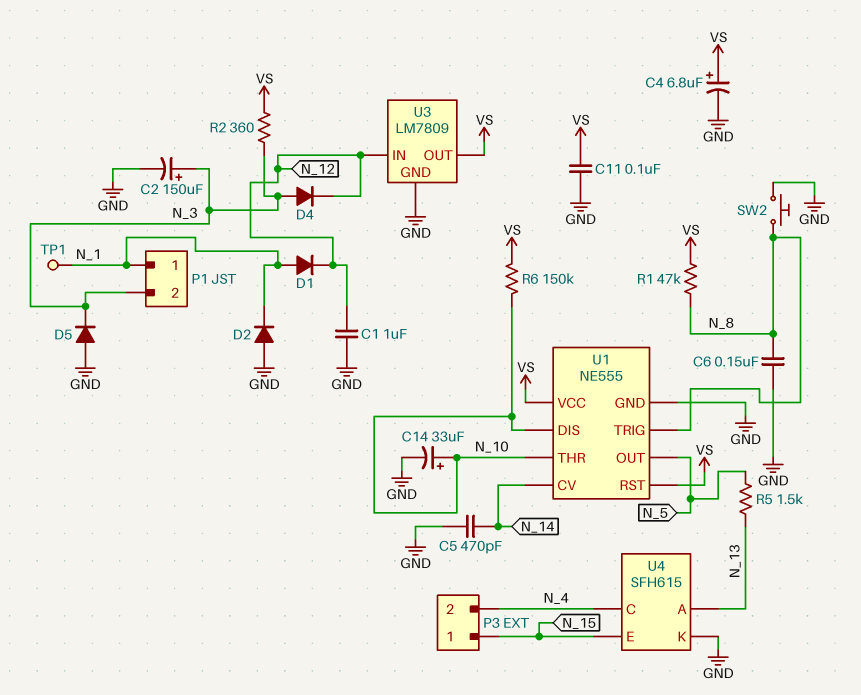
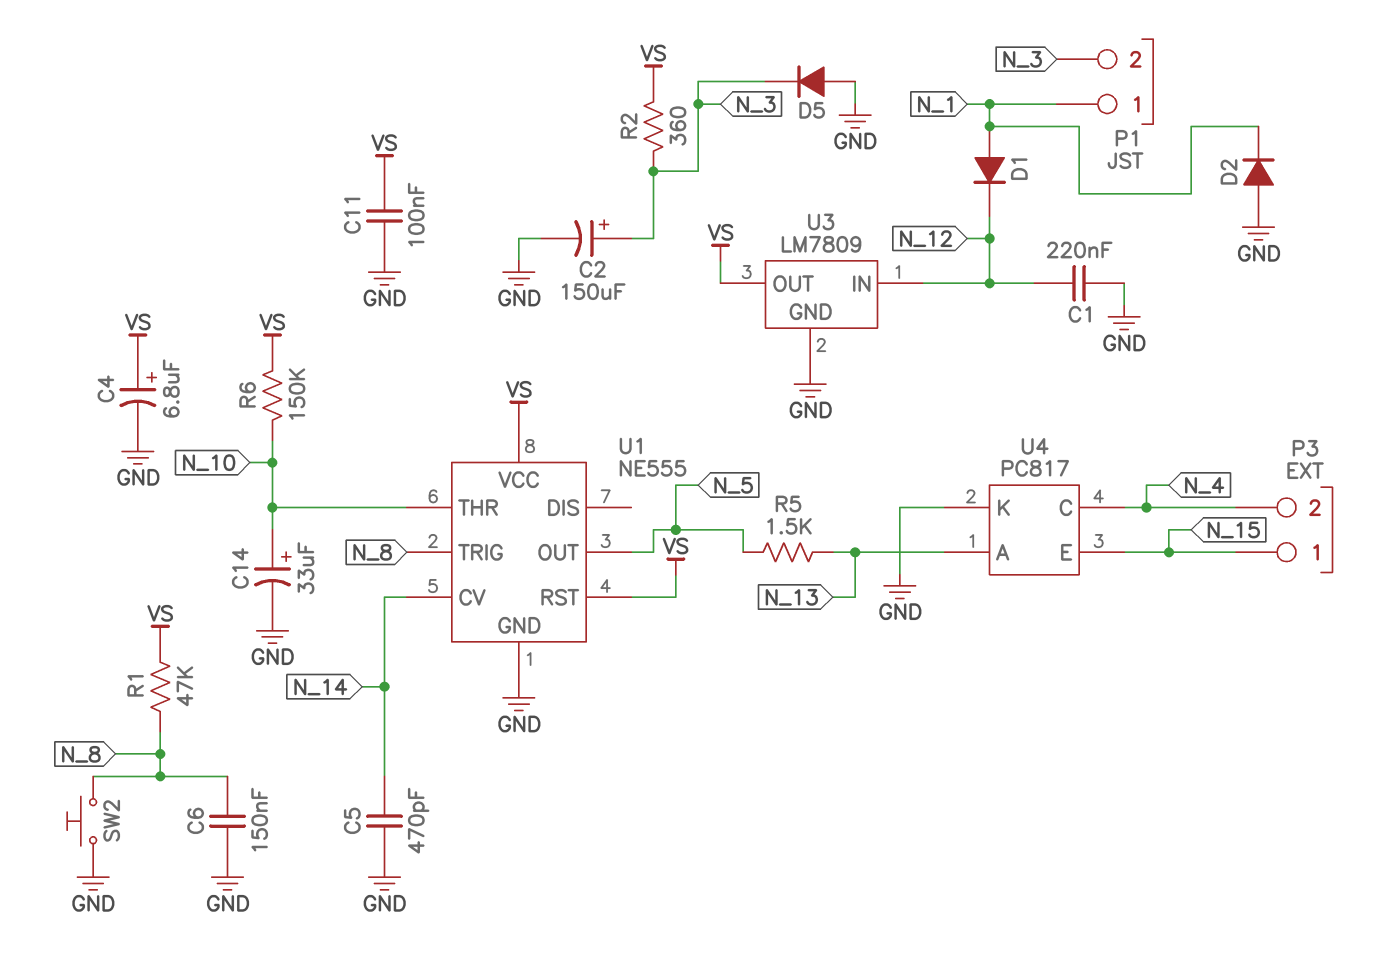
C1: 1uF (GND, N_12) -> 220nF (GND, N_12)
D4: diode (A N_3, K N_12) -> none
TP1: test point (N_1) -> none
U1 pin DIS: N_10 -> none
U4: SFH615 -> PC817

